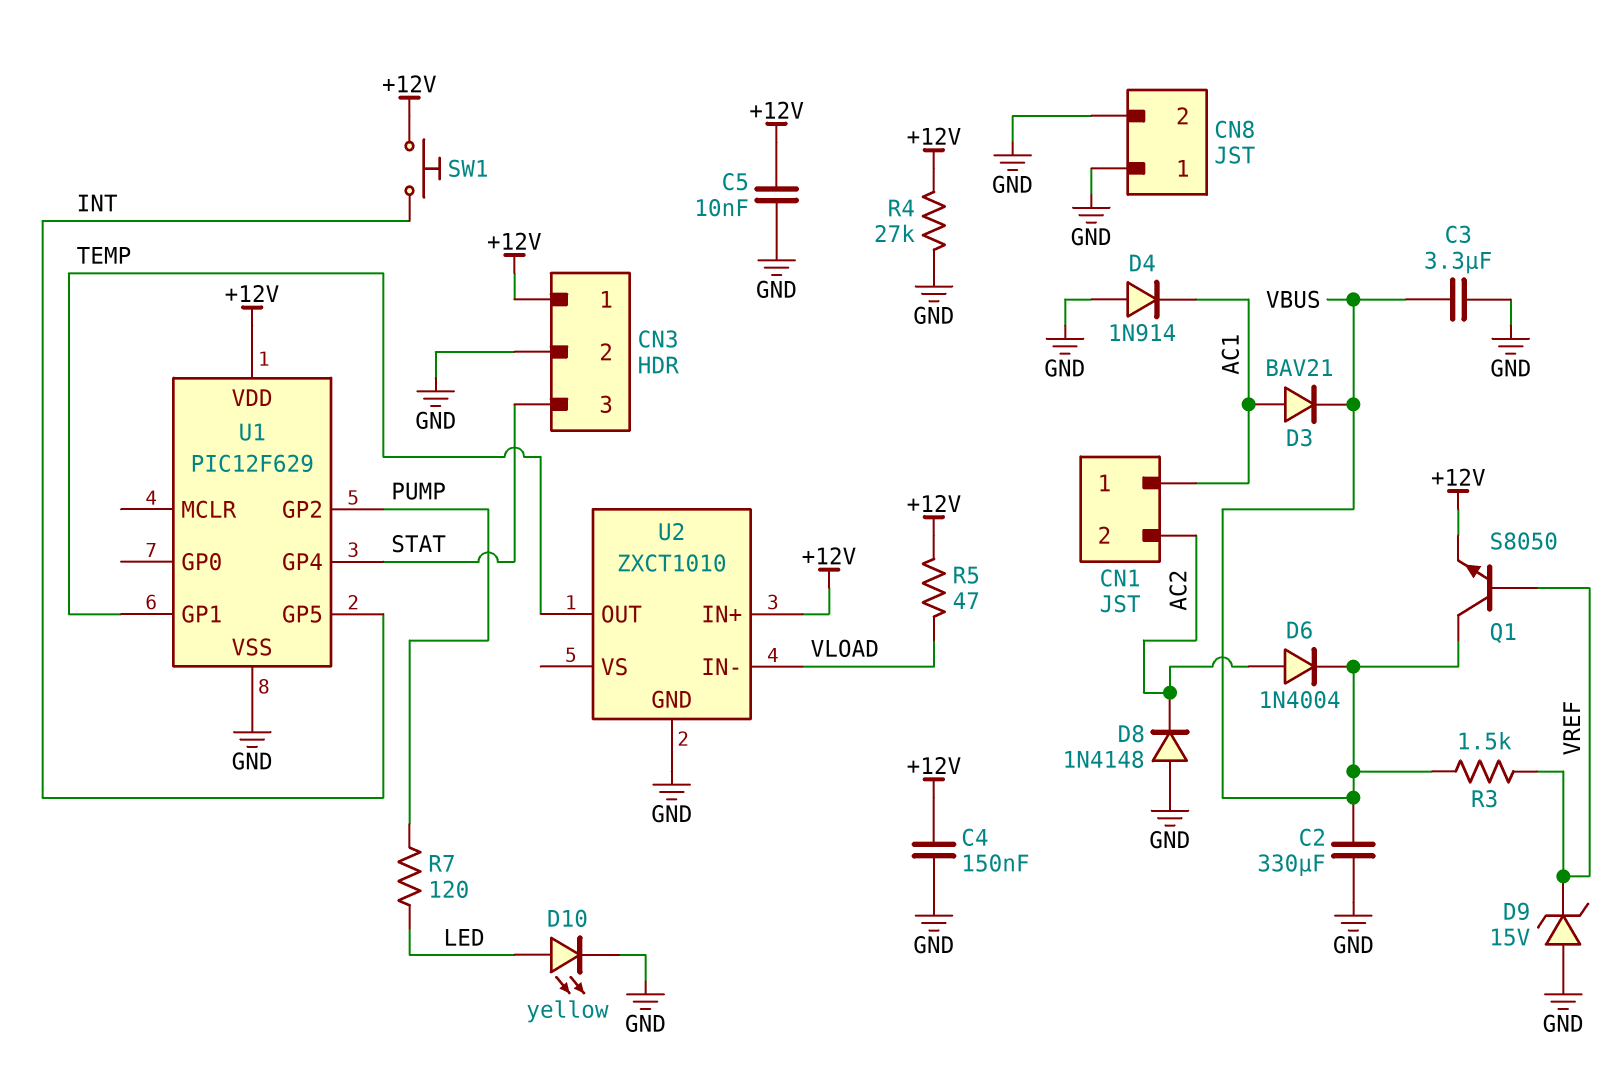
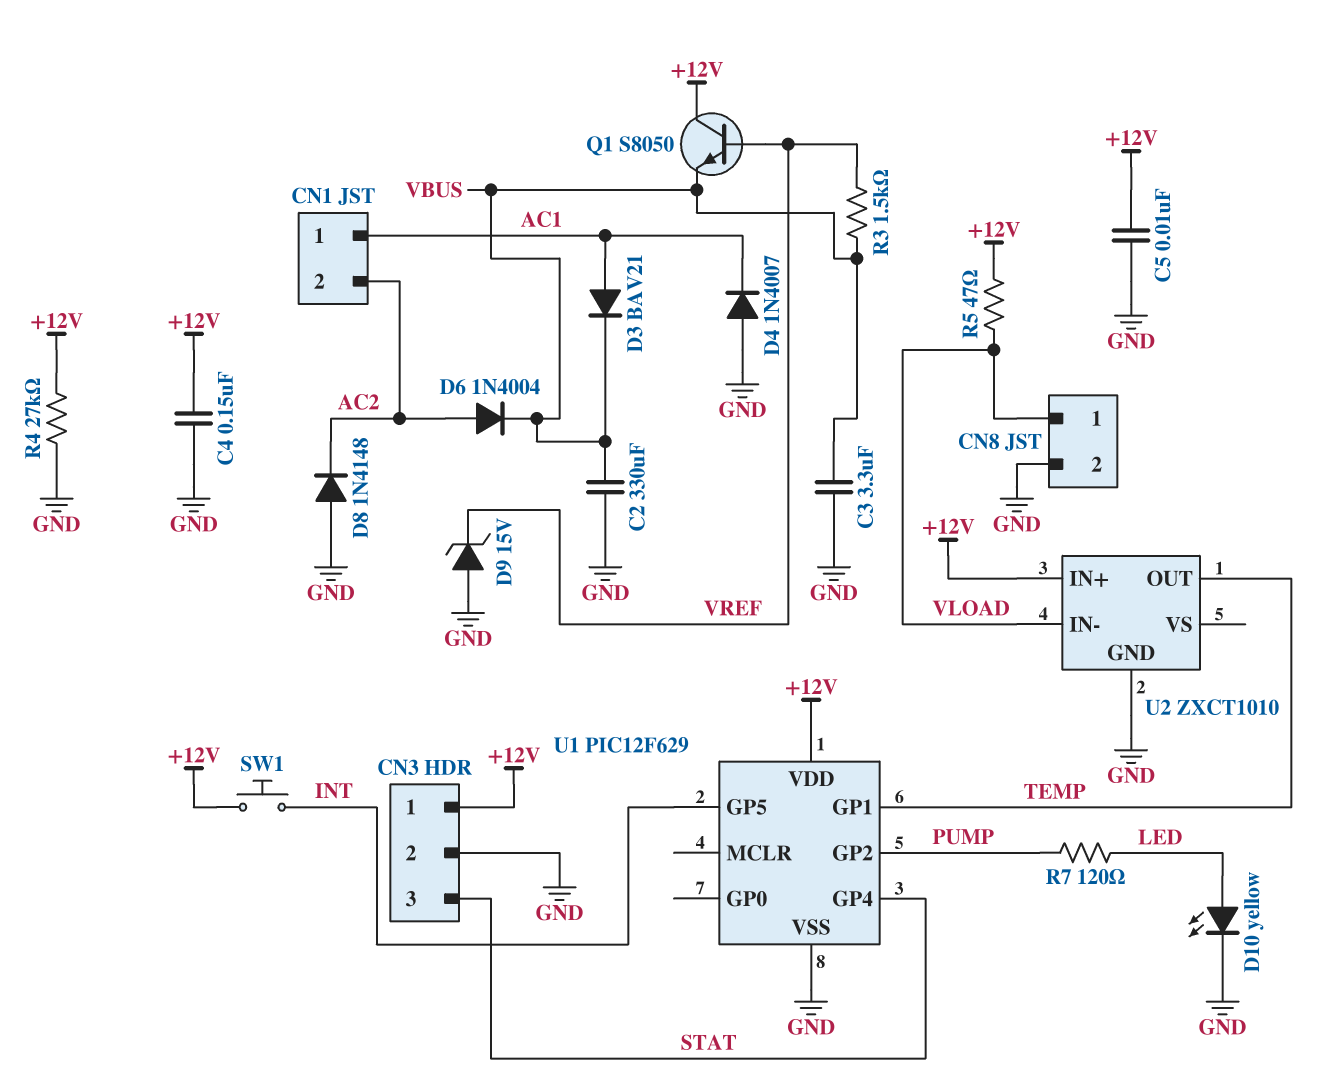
CN8 pin 1: GND -> VLOAD
D4: diode 1N914 (A GND, K AC1) -> diode 1N4007 (A GND, K AC1)
Q1: NPN S8050 (B VREF, C VBUS, E +12V) -> NPN S8050 (B VREF, C +12V, E VBUS)

